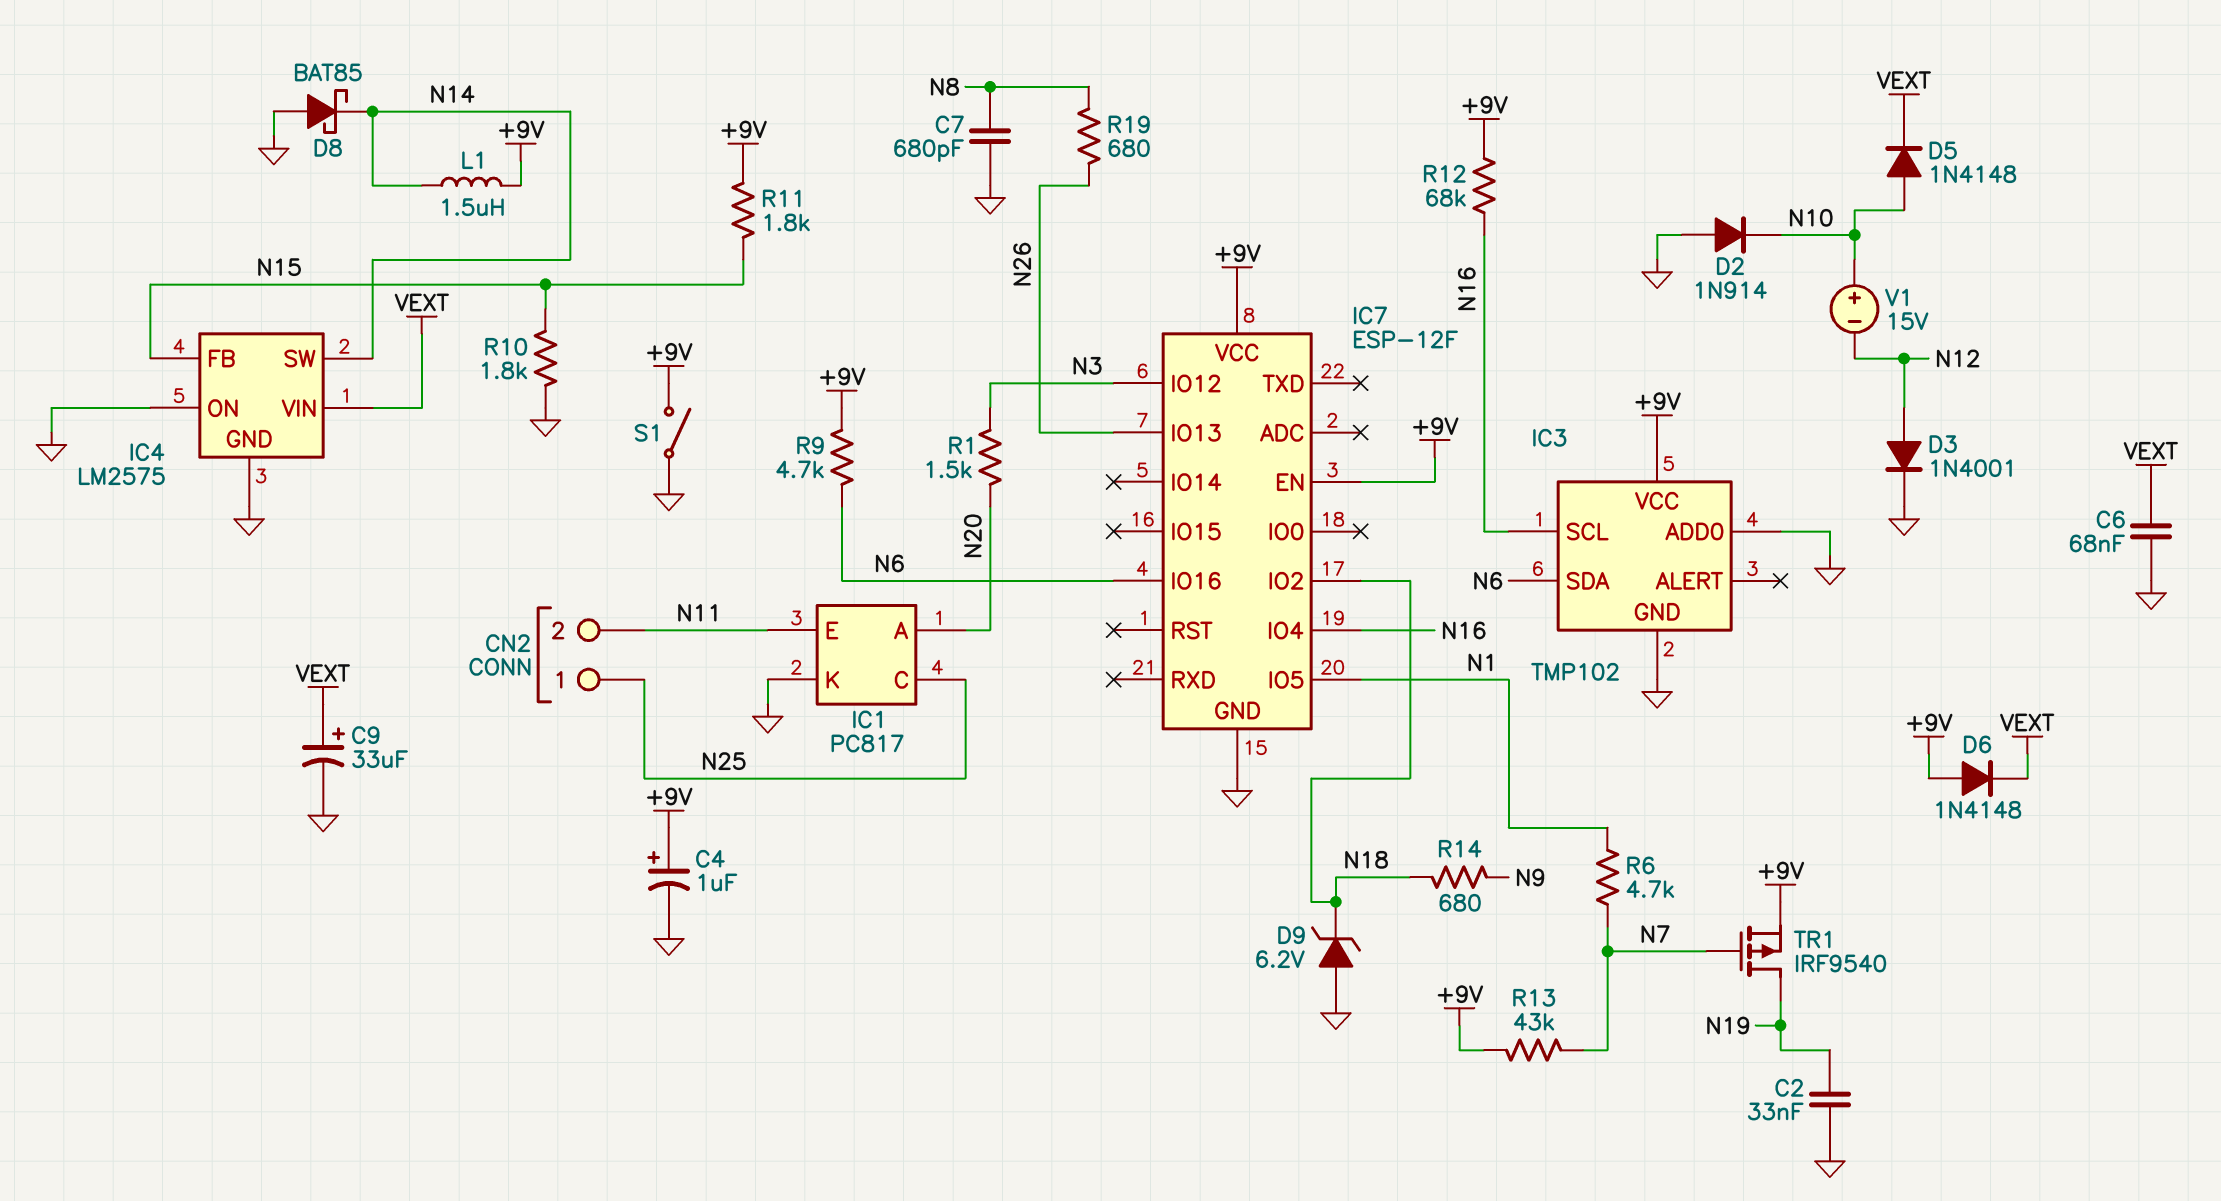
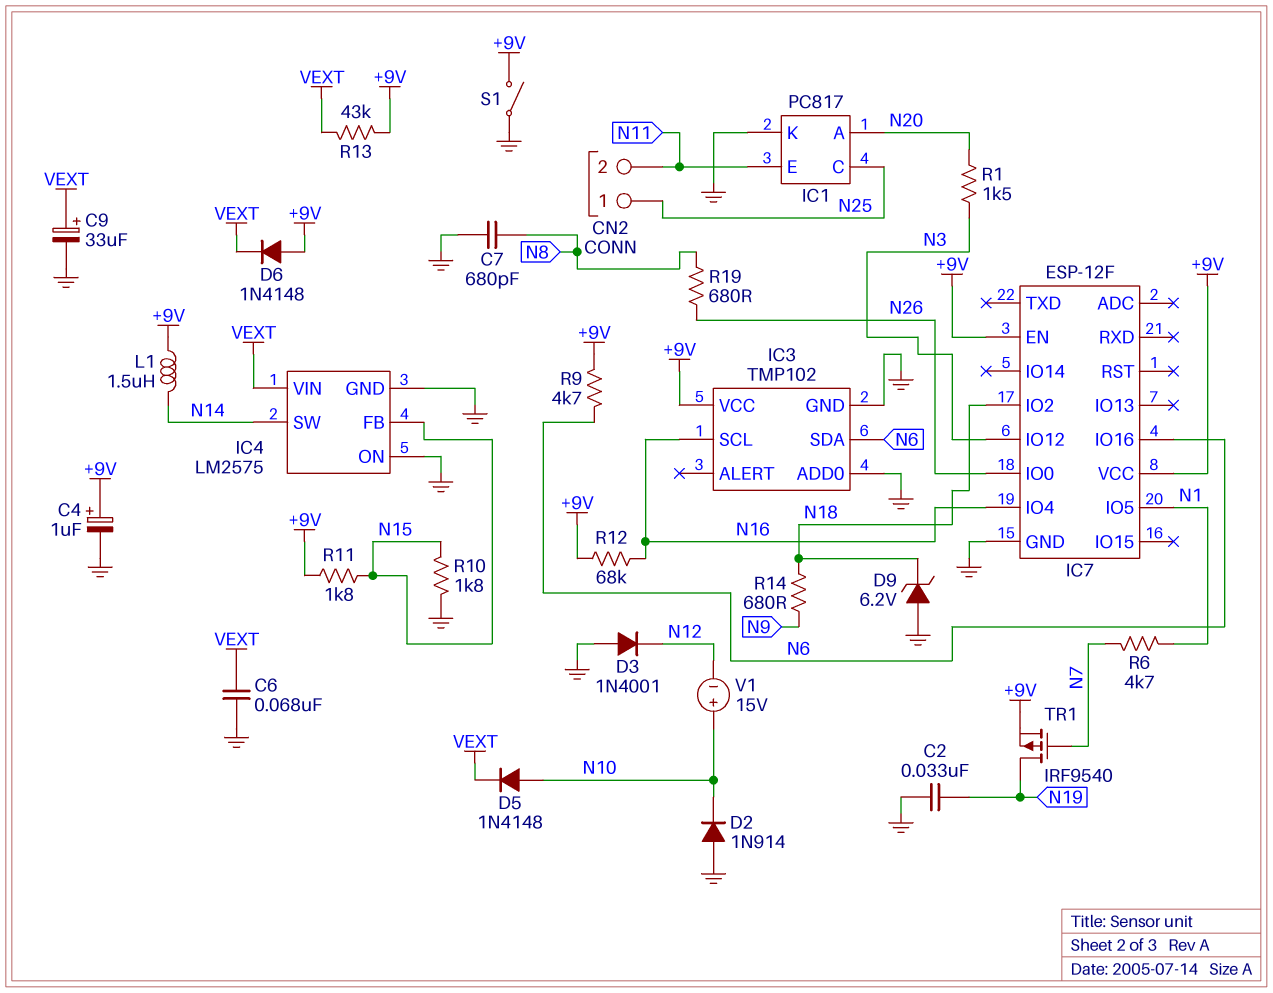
D3: diode 1N4001 (A N12, K GND) -> diode 1N4001 (A GND, K N12)
D8: schottky BAT85 (A GND, K N14) -> none
IC7 pin IO0: none -> N26
IC7 pin IO13: N26 -> none
R13: 43k (+9V, N7) -> 43k (+9V, VEXT)

